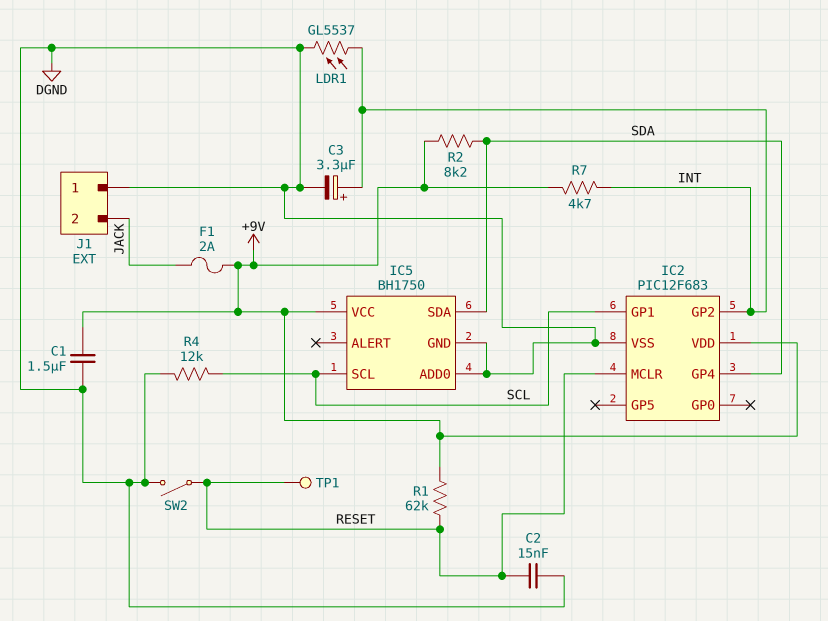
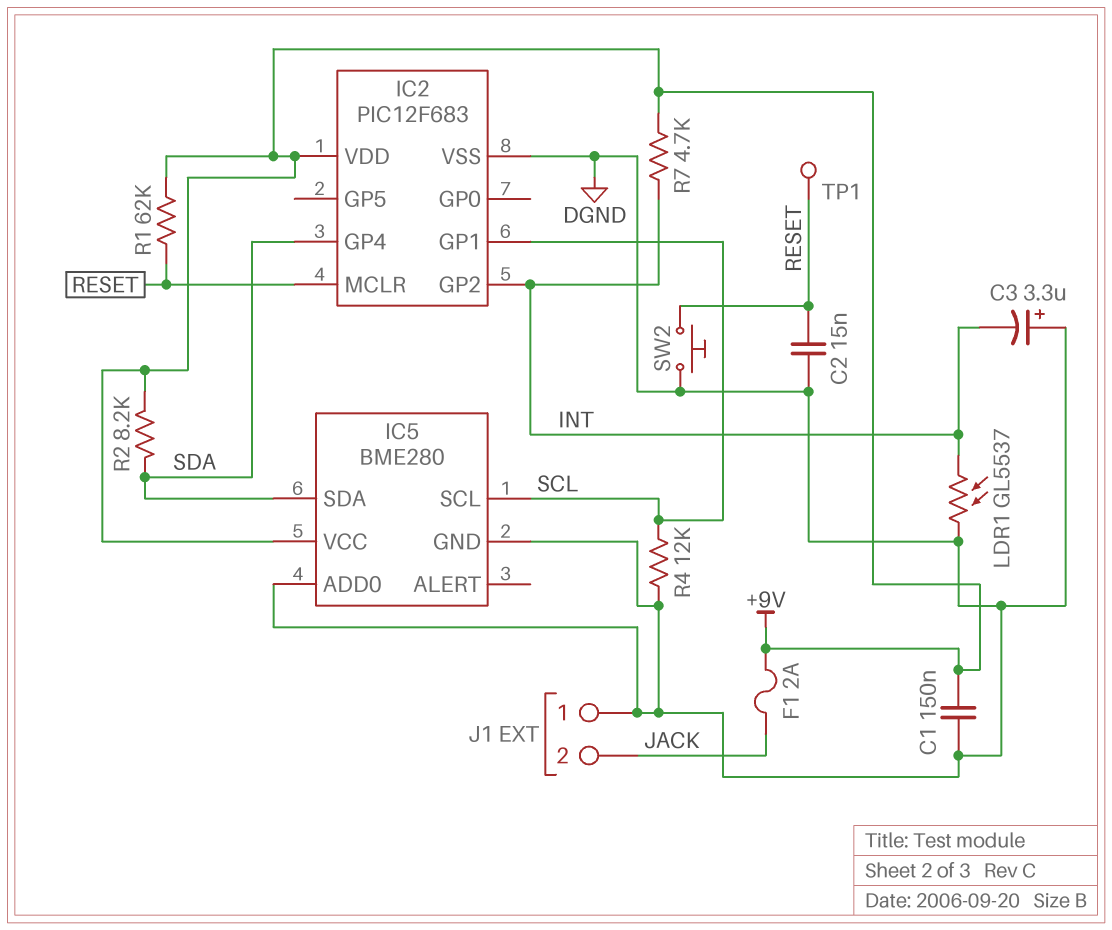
C1: 1.5uF (+9V, DGND) -> 150nF (+9V, DGND)
C3: 3.3uF (plus INT, minus DGND) -> 3.3uF (plus DGND, minus INT)
IC5: BH1750 -> BME280
SW2: switch (DGND, RESET) -> button (DGND, RESET)

